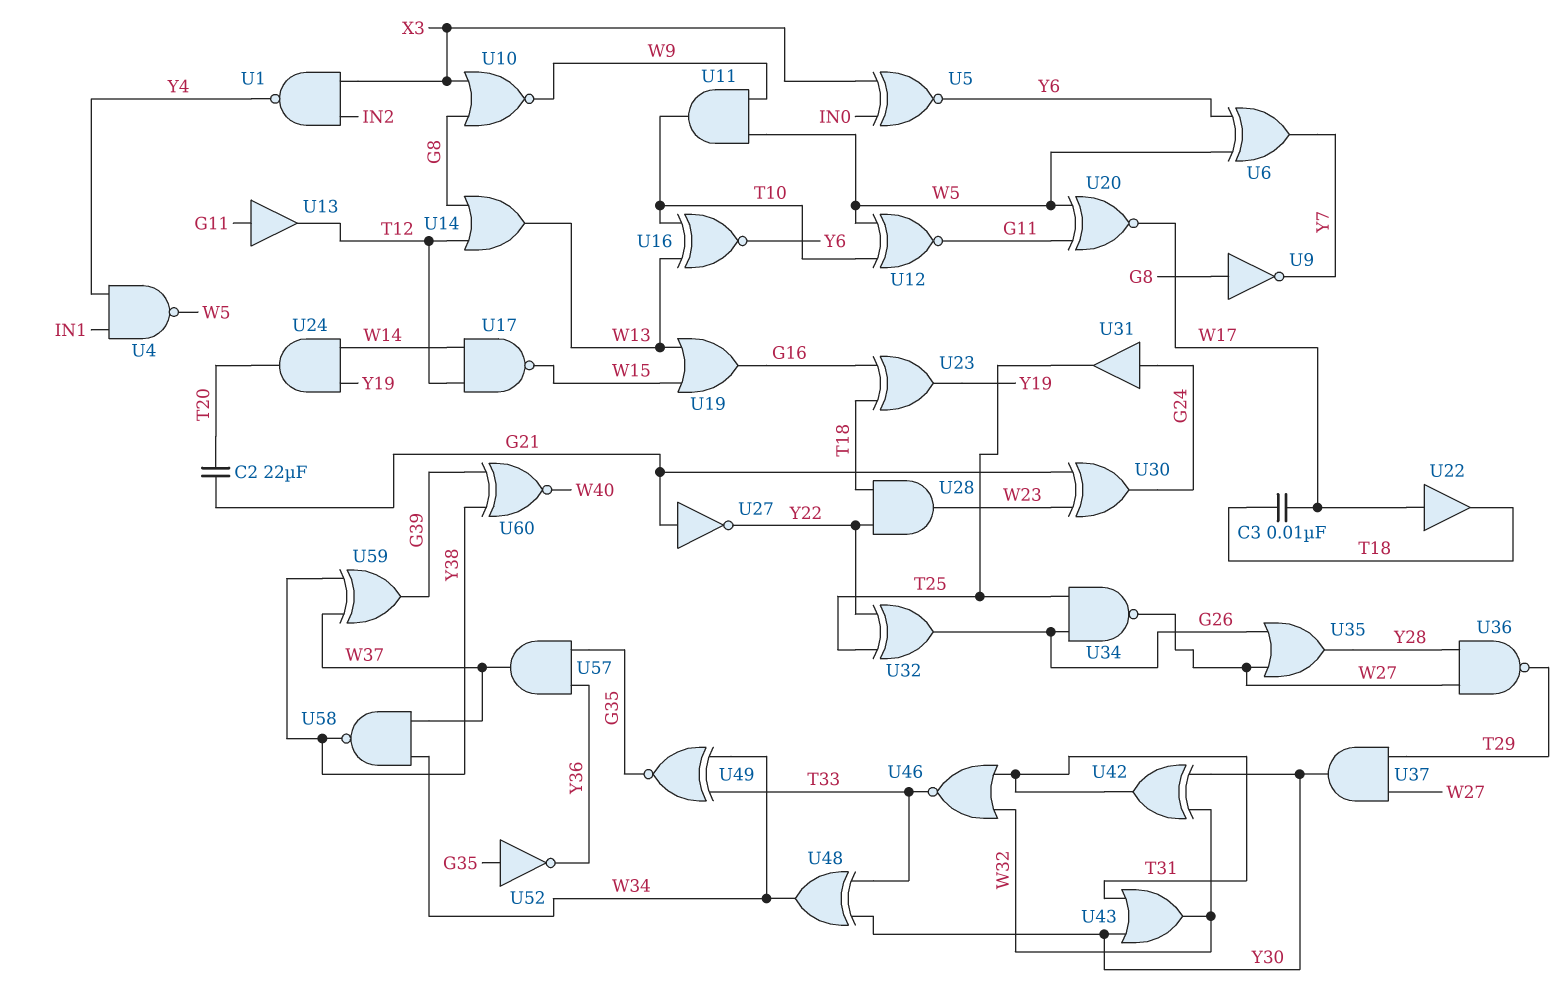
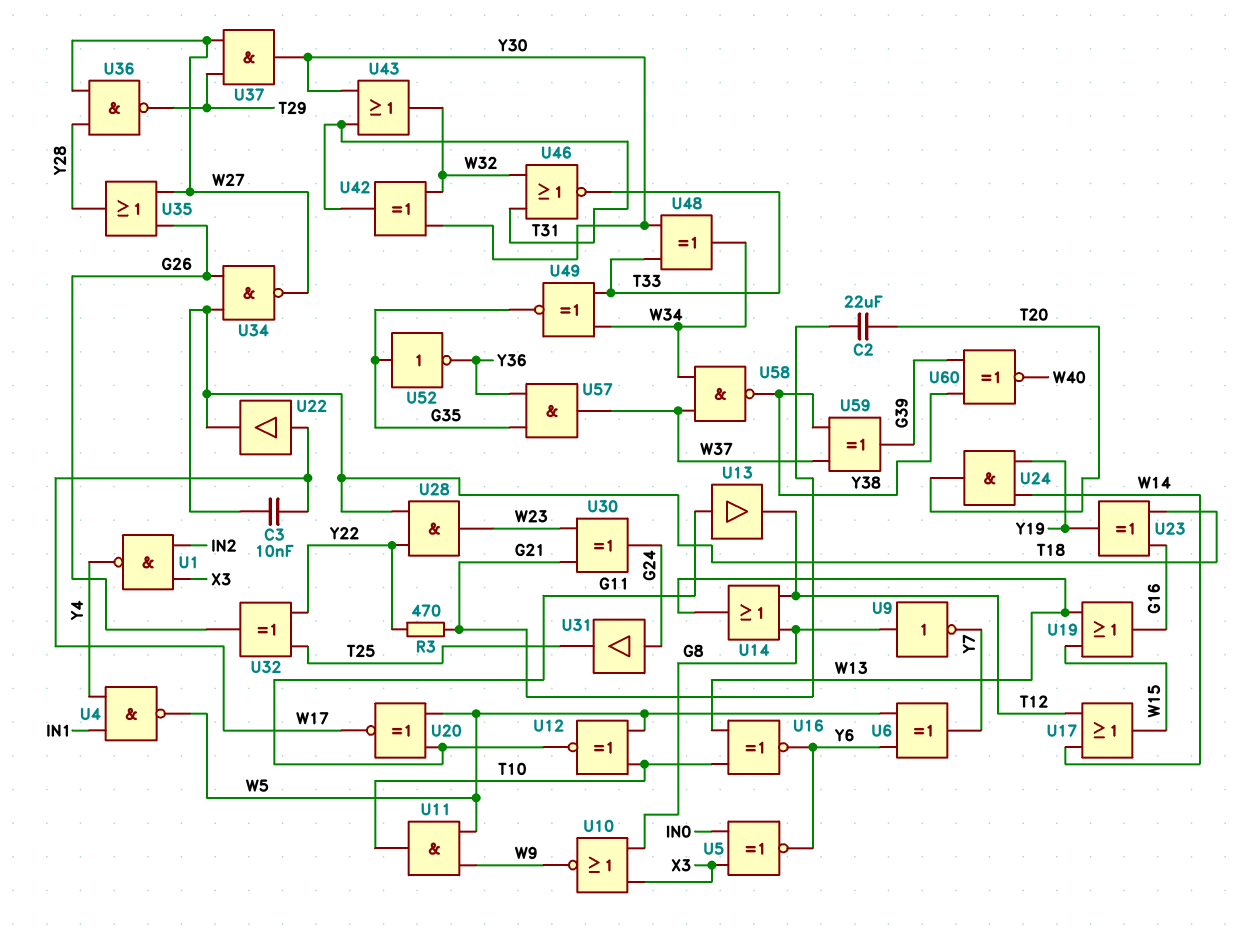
R3: none -> 470 (G21, Y22)
U17: NAND (in T12, in W14, out W15) -> OR (in T12, in W14, out W15)
U27: NOT (in G21, out Y22) -> none
U34: NAND (in G26, in T25, out W27) -> NAND (in G26, in T18, out W27)

